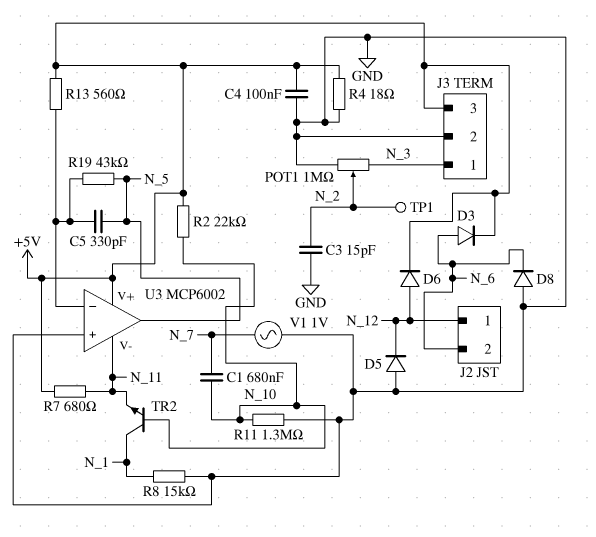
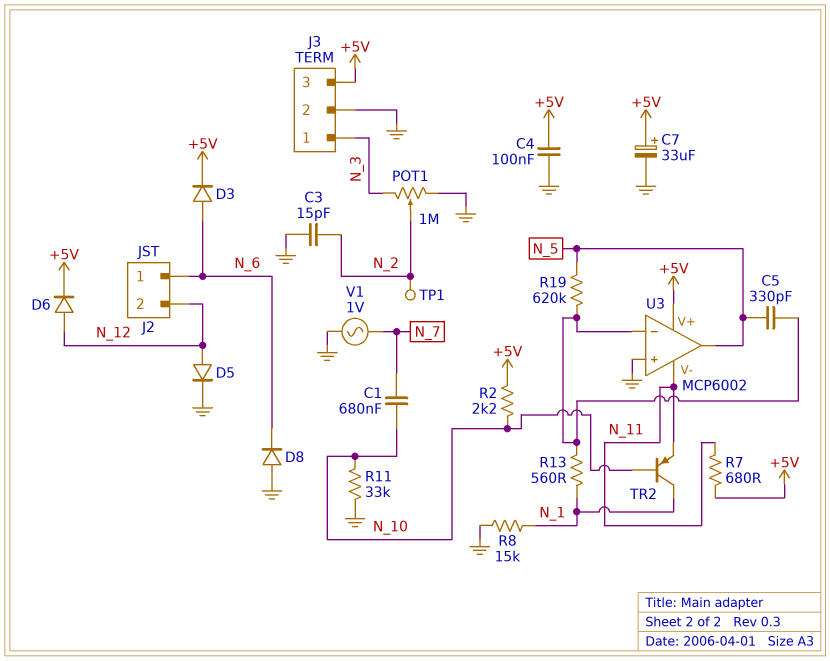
C7: none -> 33uF (plus +5V, minus GND)
D5: diode (A GND, K N_12) -> diode (A N_12, K GND)
J2 pin 1: N_12 -> N_6
J2 pin 2: N_6 -> N_12
R2: 22k (+5V, N_10) -> 2.2k (+5V, N_10)
R4: 18 (+5V, GND) -> none
R11: 1.3M (GND, N_10) -> 33k (GND, N_10)
R13: 560 (+5V, U3/in-) -> 560 (N_1, U3/in-)
R19: 43k (N_5, U3/in-) -> 620k (N_5, U3/in-)
TR2: NPN (B N_10, C N_1, E N_11) -> PNP (B N_10, C N_1, E N_11)

